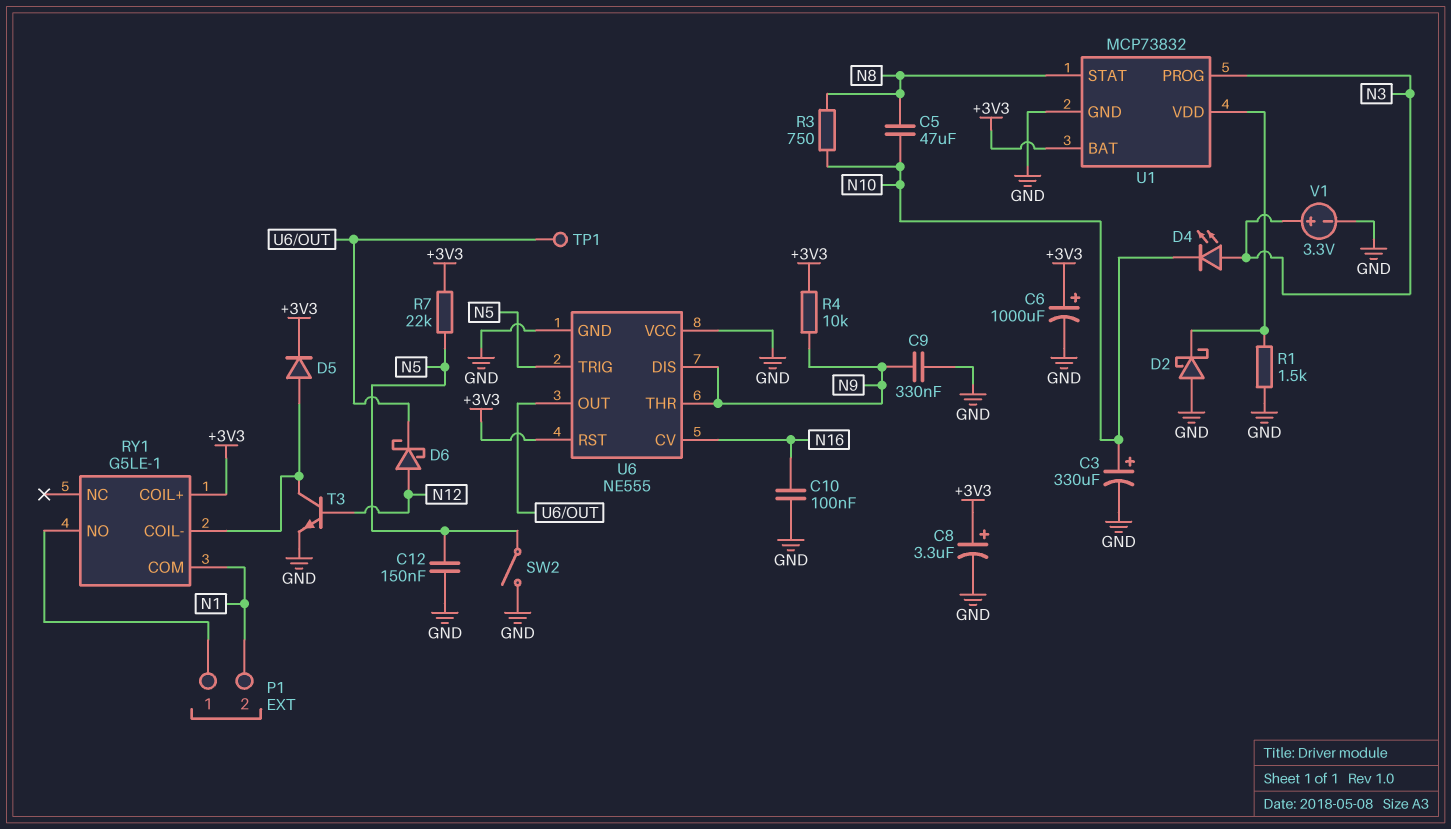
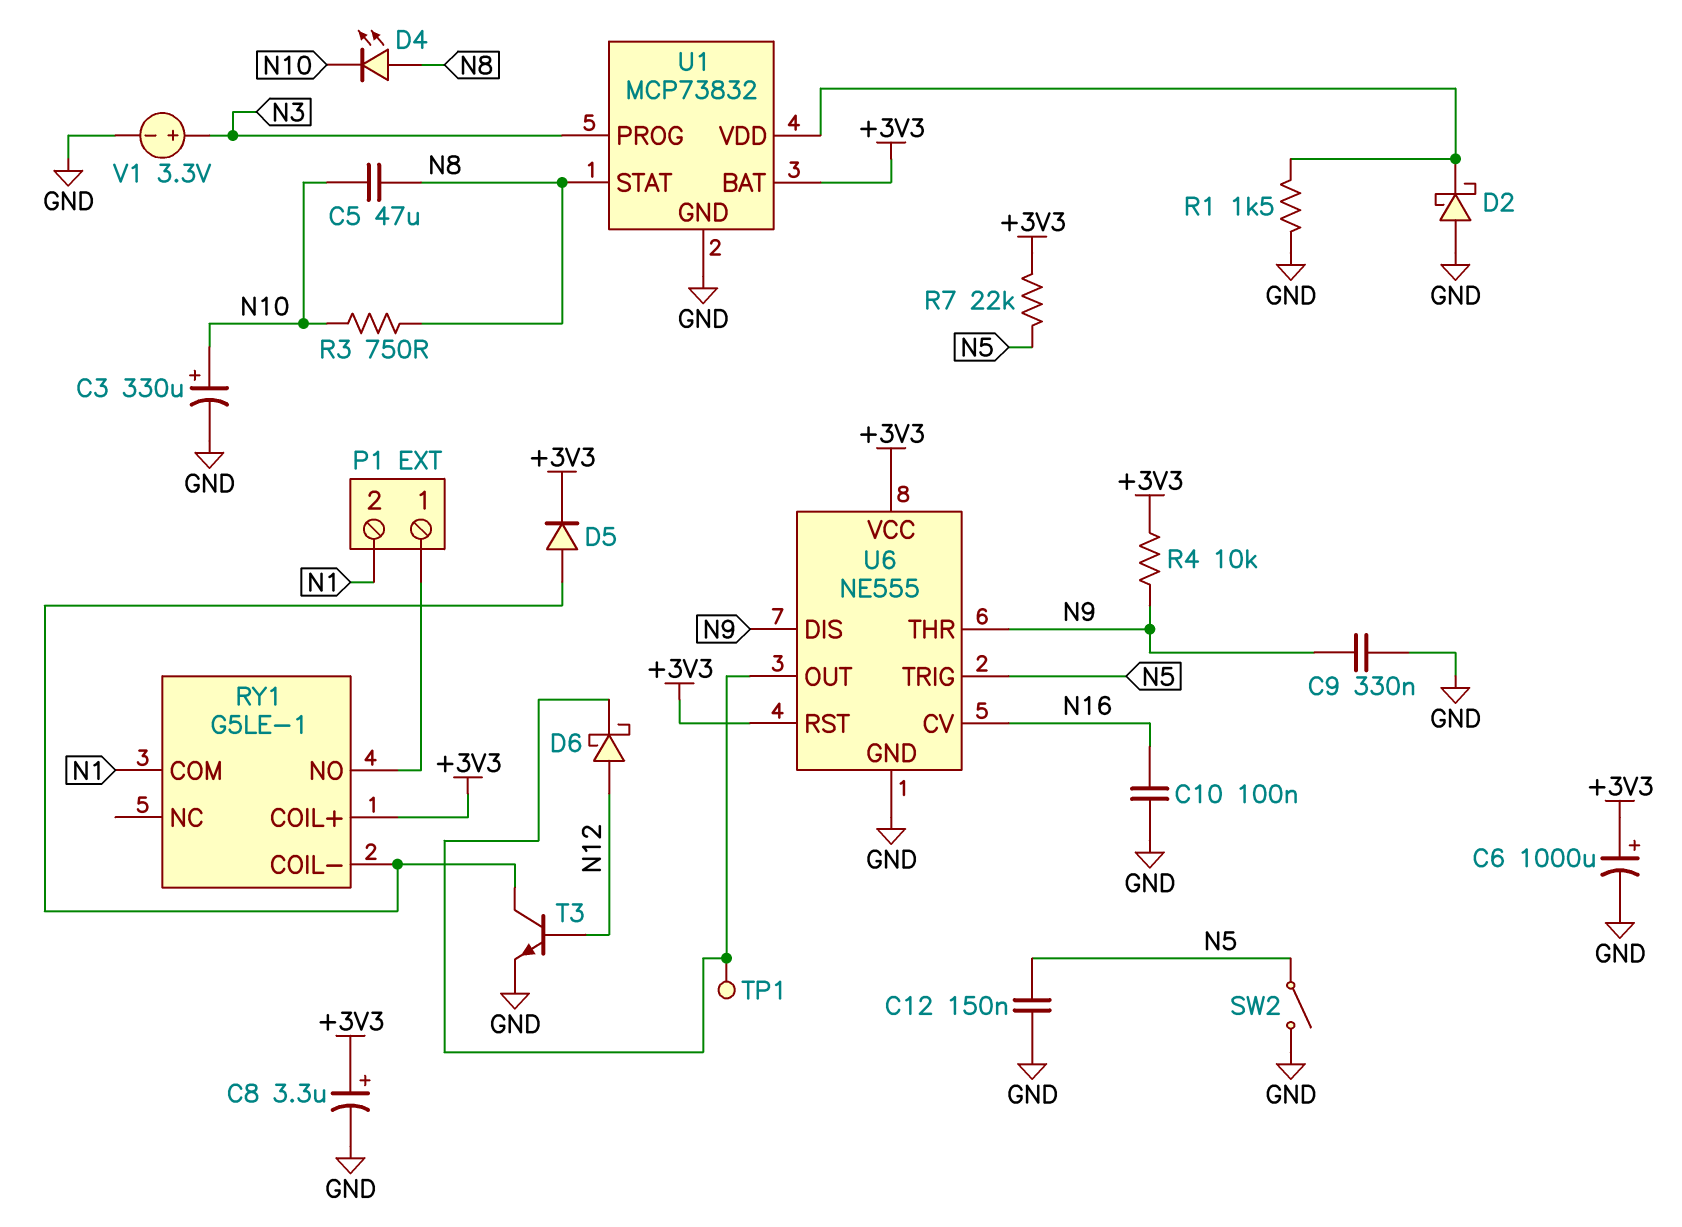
D4: LED (A N3, K N10) -> LED (A N8, K N10)
U6 pin VCC: GND -> +3V3

